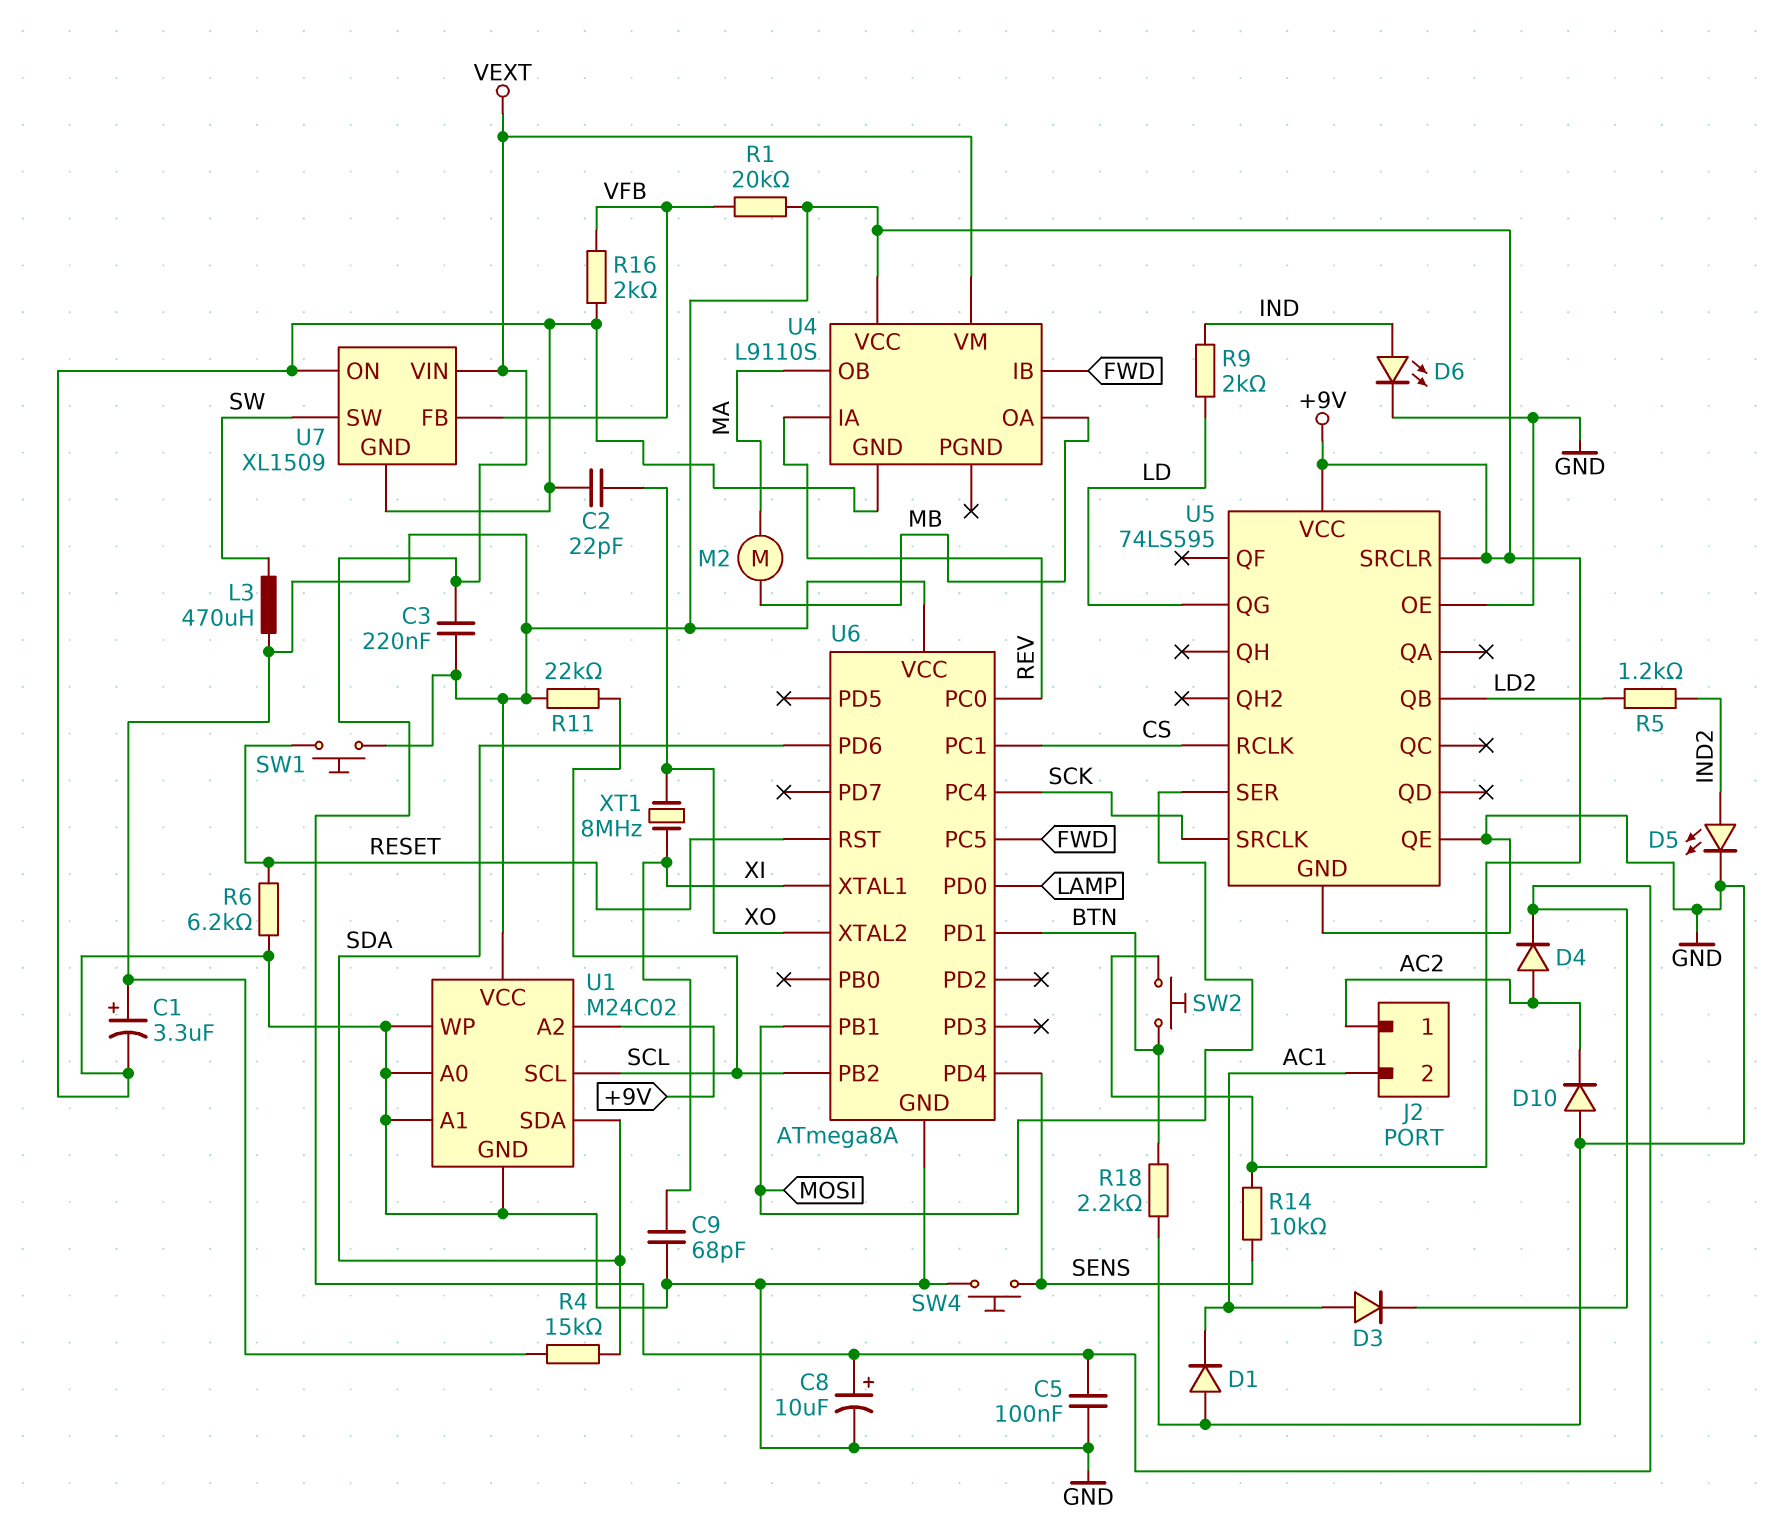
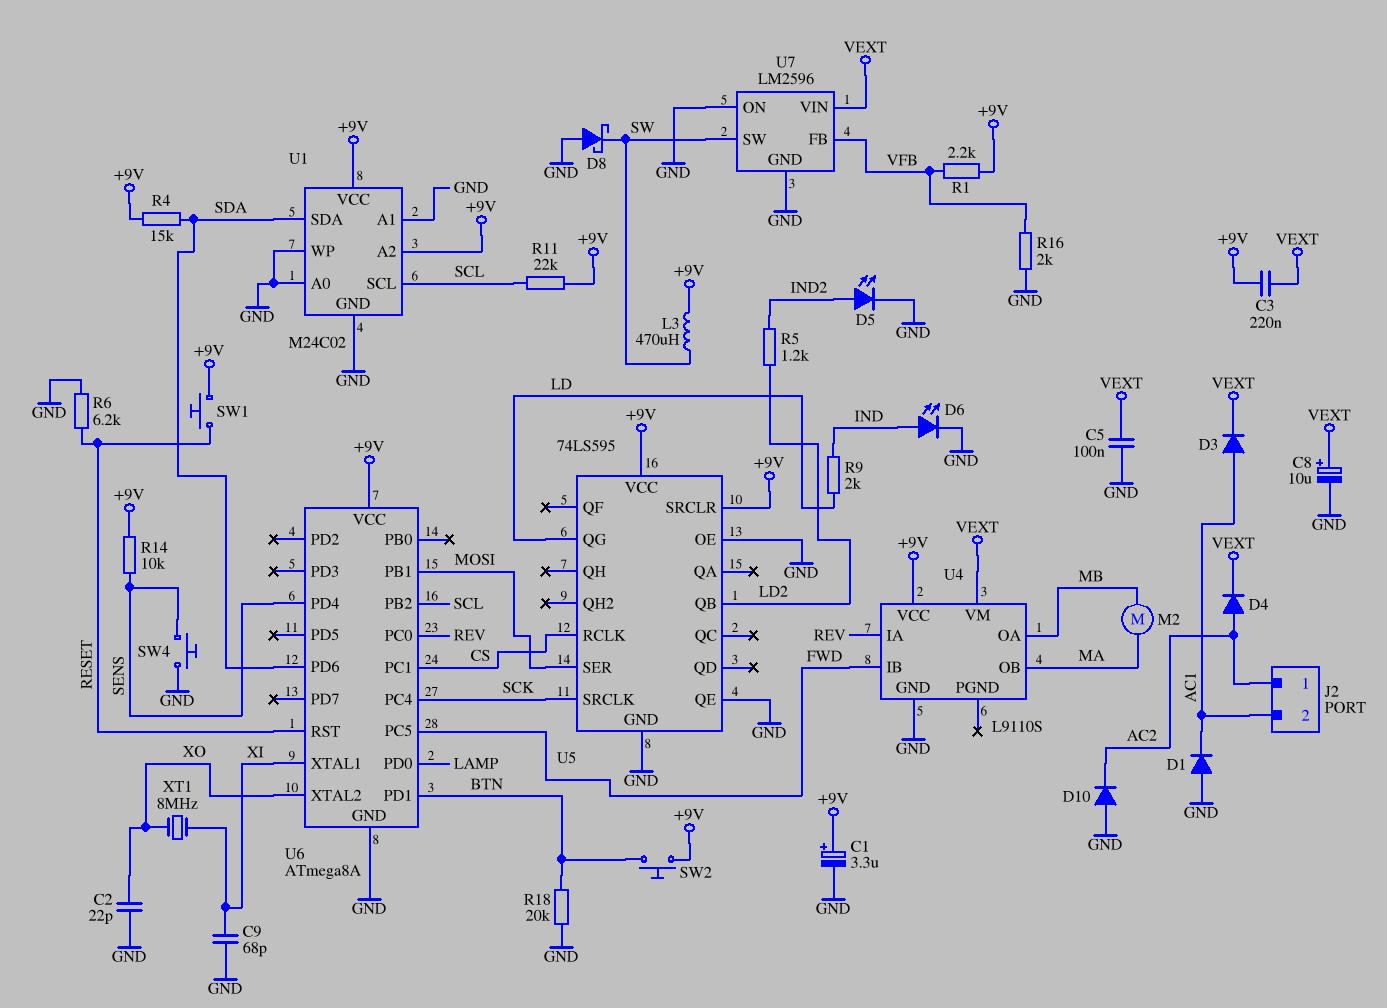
D8: none -> schottky (A GND, K SW)
R1: 20k (+9V, VFB) -> 2.2k (+9V, VFB)
R18: 2.2k (BTN, GND) -> 20k (BTN, GND)
U7: XL1509 -> LM2596

